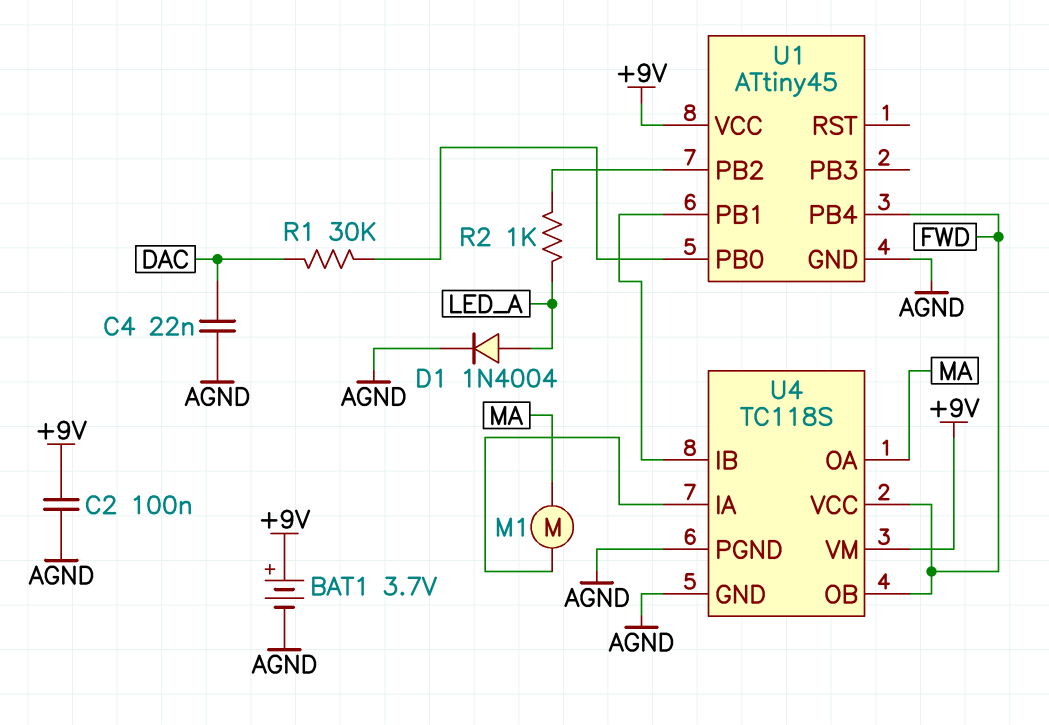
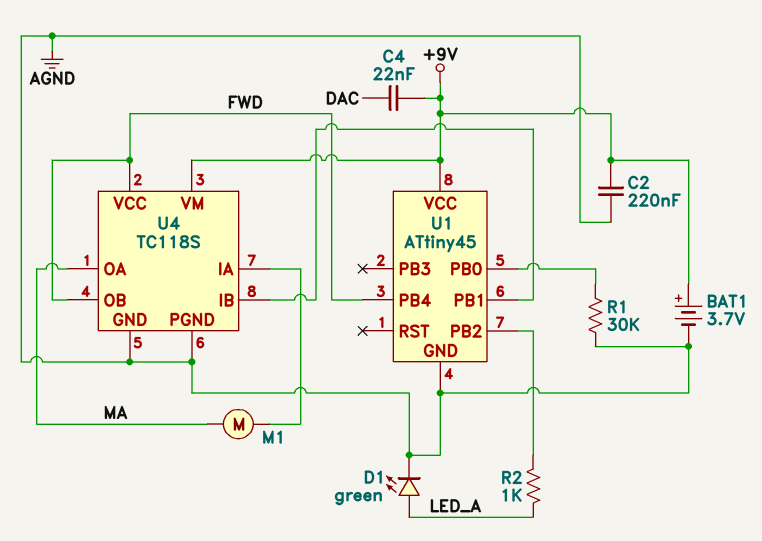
C2: 100nF (+9V, AGND) -> 220nF (+9V, AGND)
C4: 22nF (AGND, DAC) -> 22nF (+9V, DAC)
D1: diode 1N4004 (A LED_A, K AGND) -> LED green (A LED_A, K AGND)
R1: 30k (DAC, U1/PB0) -> 30k (AGND, U1/PB0)

